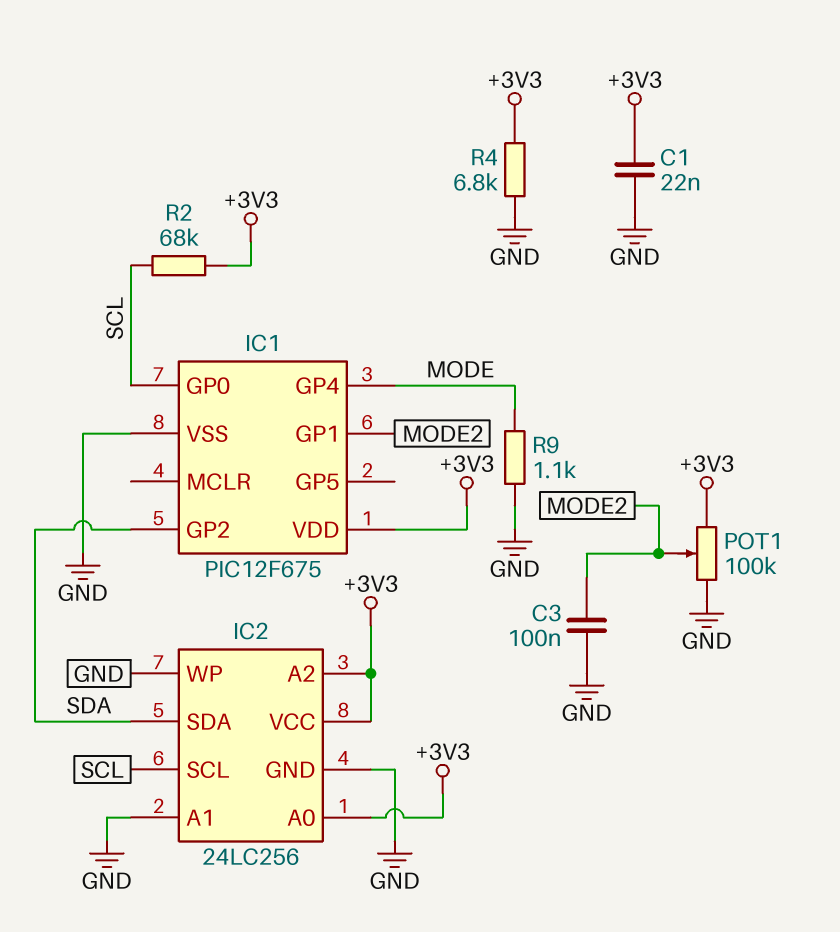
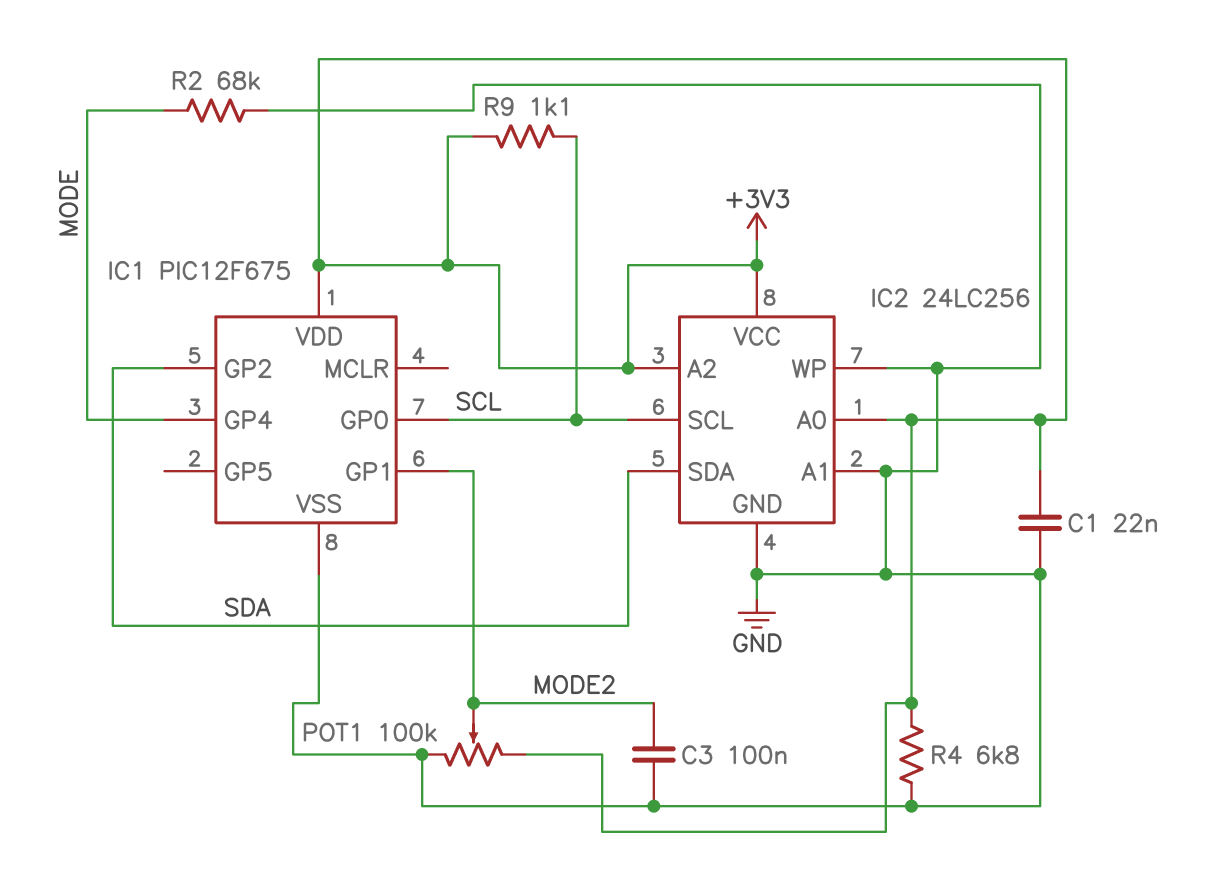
R2: 68k (+3V3, SCL) -> 68k (GND, MODE)
R9: 1.1k (GND, MODE) -> 1.1k (+3V3, SCL)

